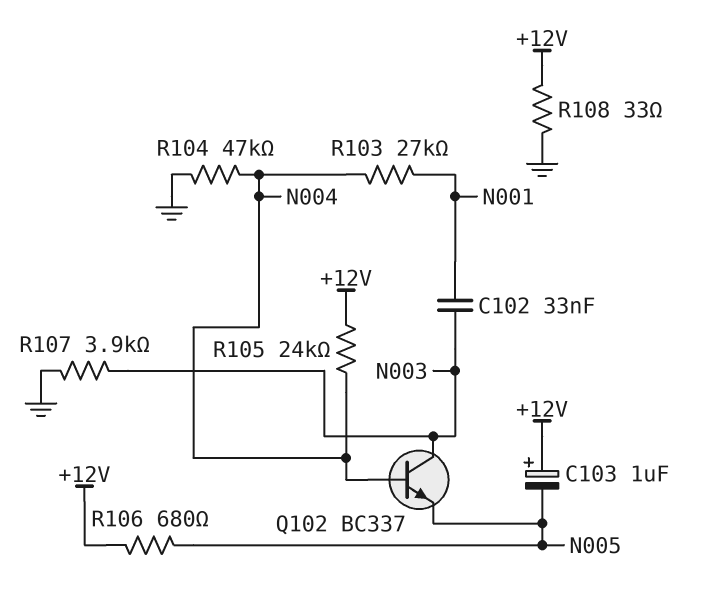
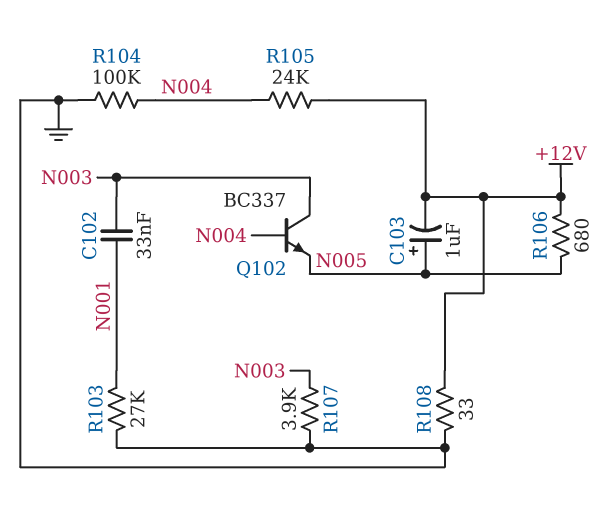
C103: 1uF (plus +12V, minus N005) -> 1uF (plus N005, minus +12V)
R103: 27k (N001, N004) -> 27k (GND, N001)
R104: 47k (GND, N004) -> 100k (GND, N004)

